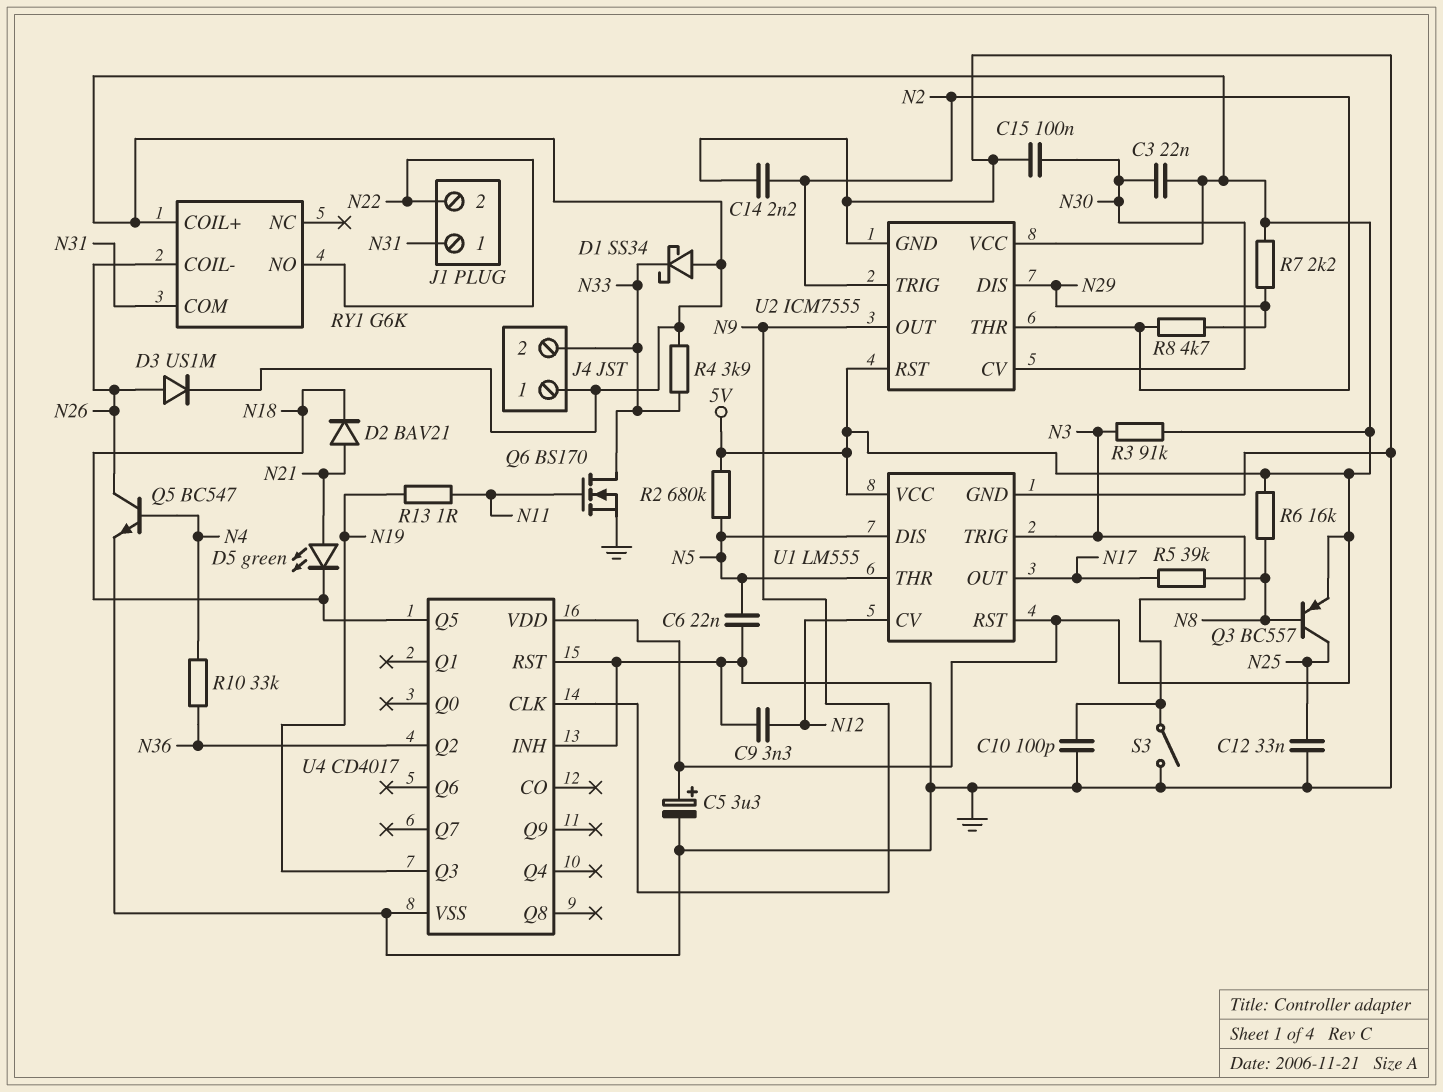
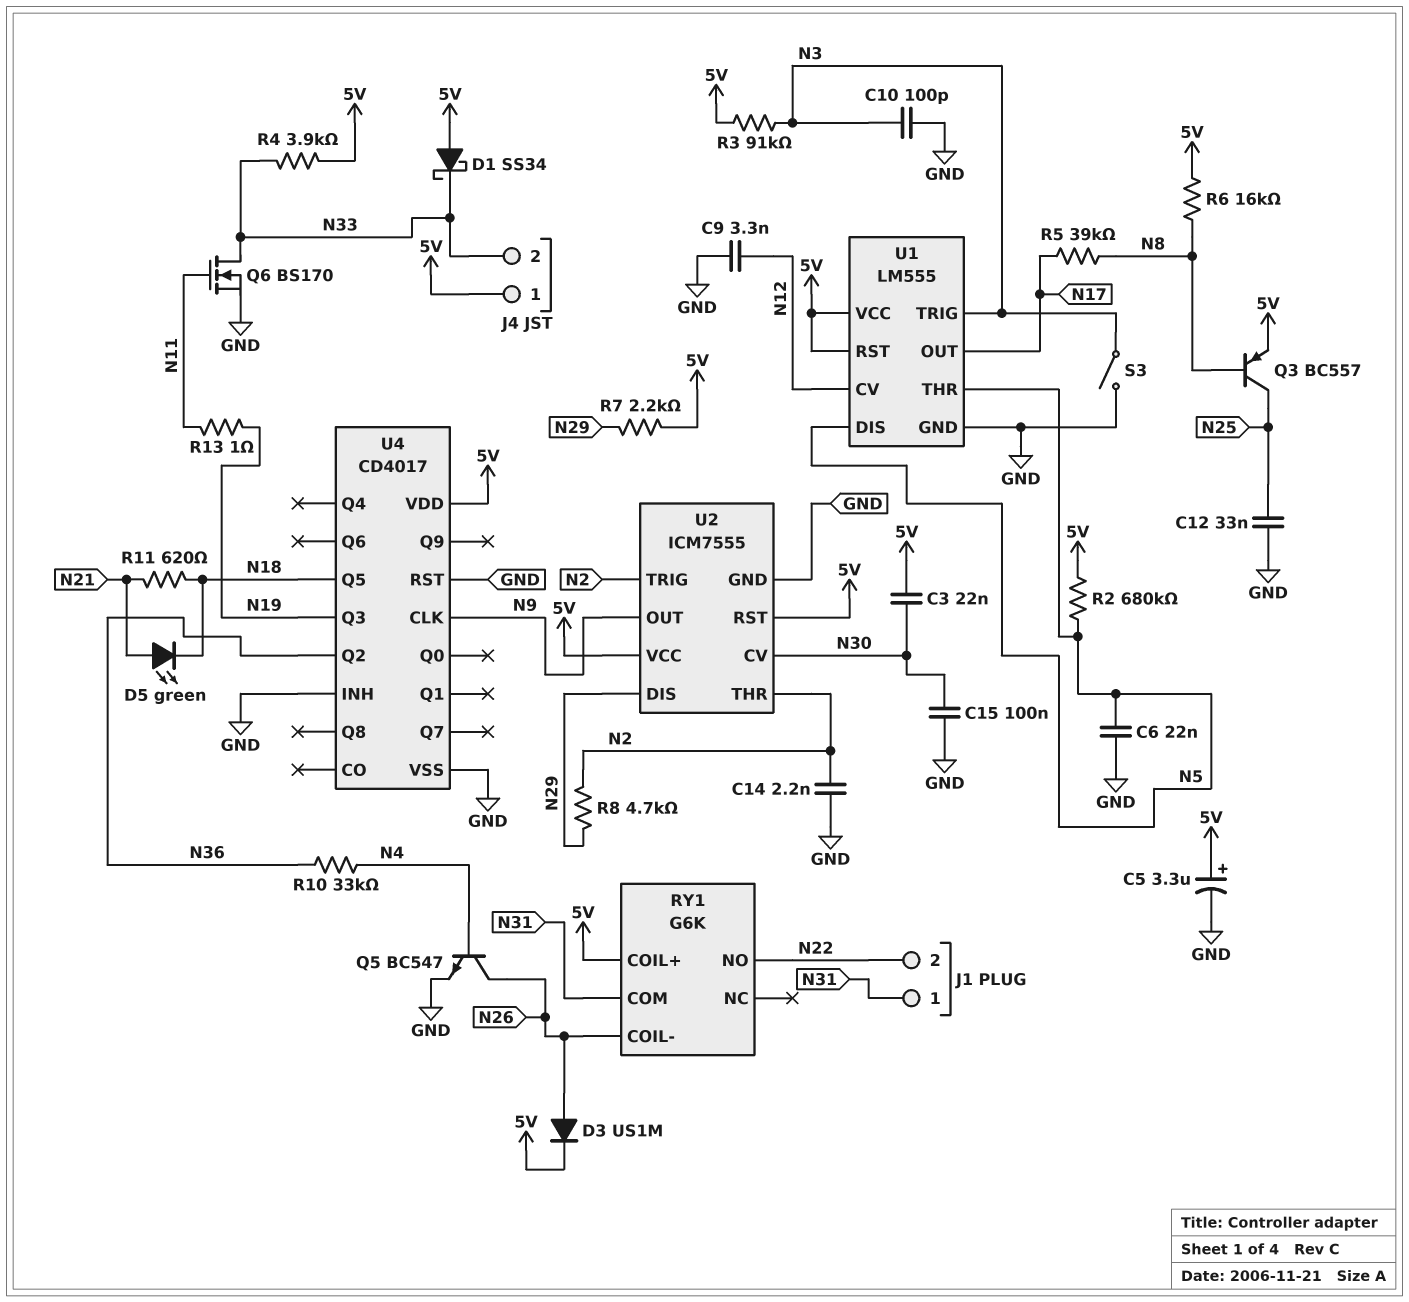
D2: diode BAV21 (A N21, K N18) -> none
R11: none -> 620 (N18, N21)

